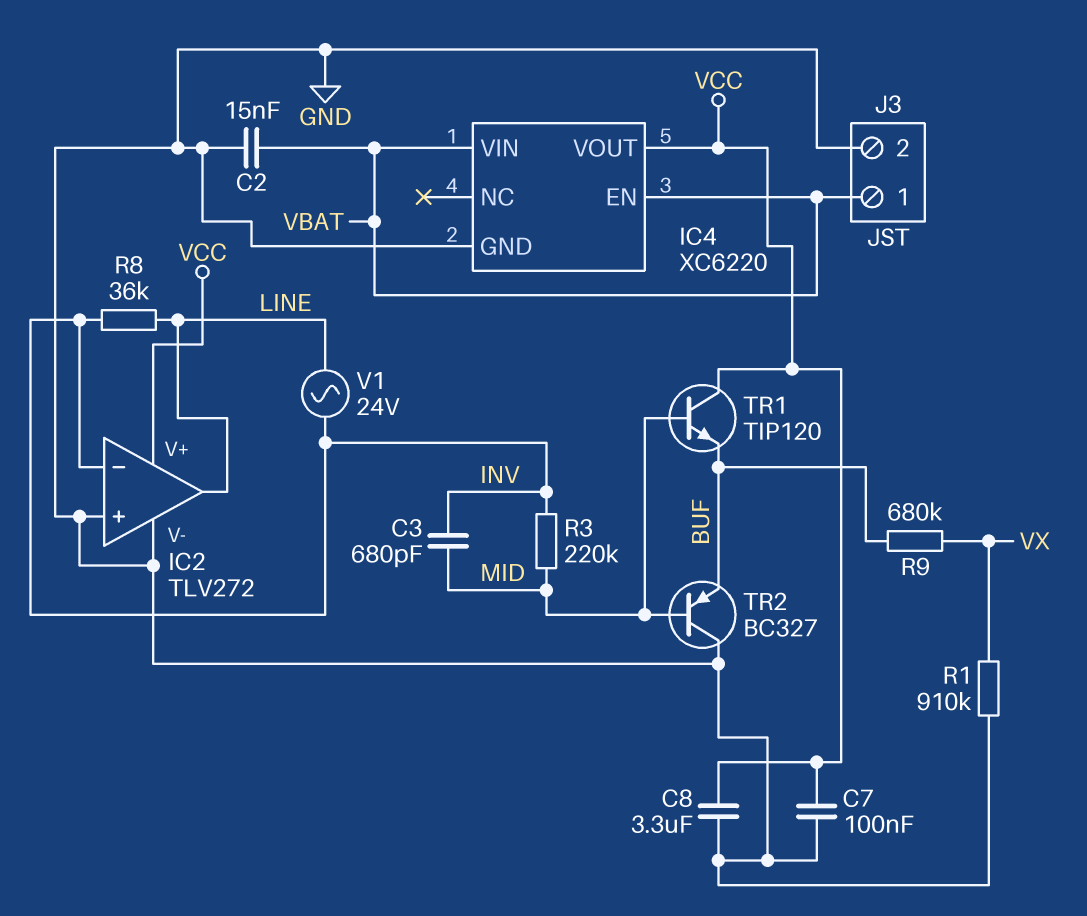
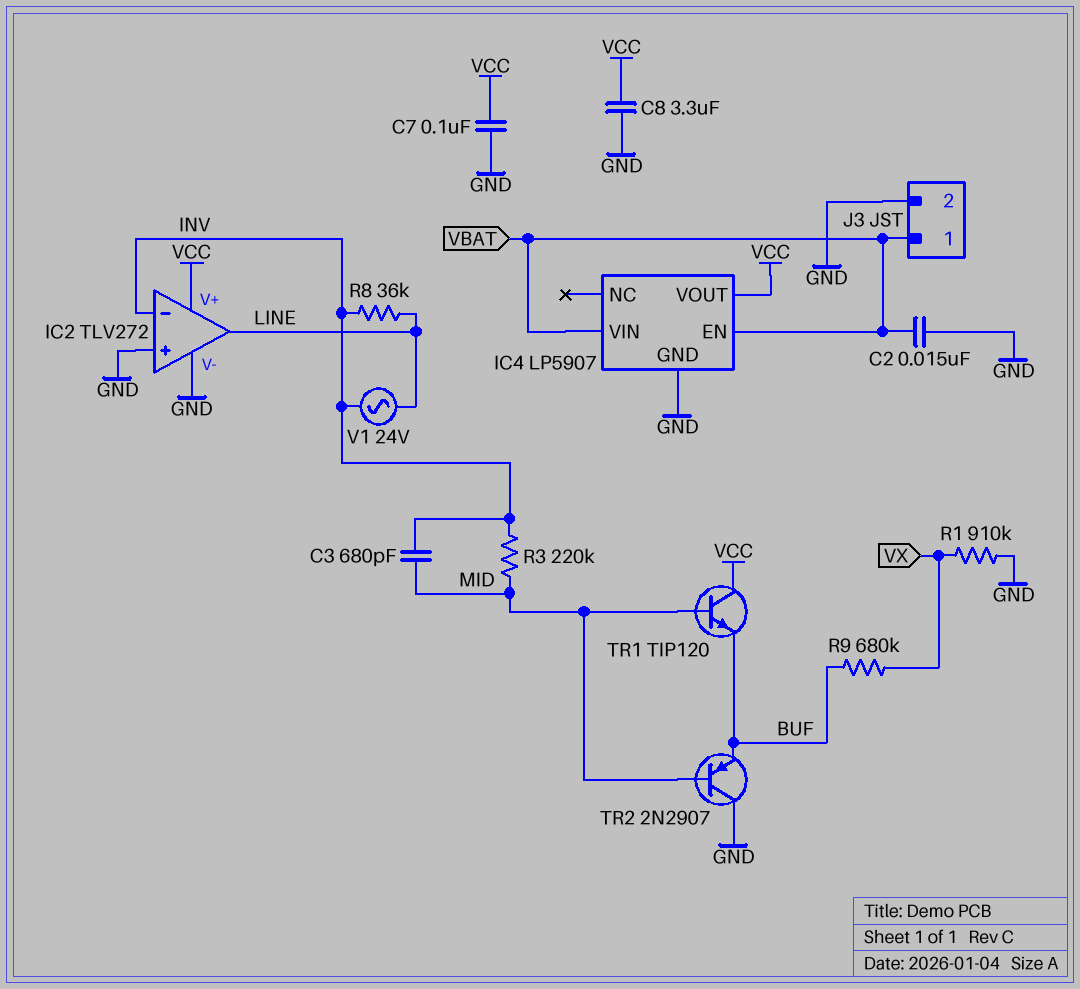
IC4: XC6220 -> LP5907
TR2: PNP BC327 (B MID, C GND, E BUF) -> PNP 2N2907 (B MID, C GND, E BUF)

